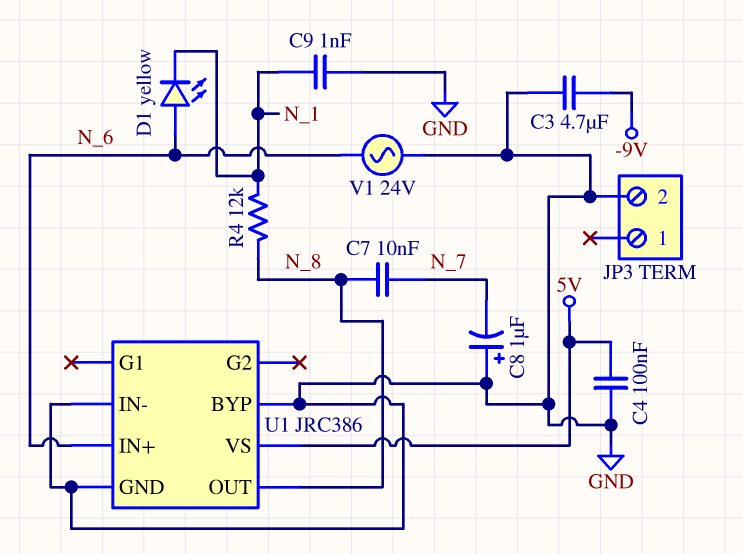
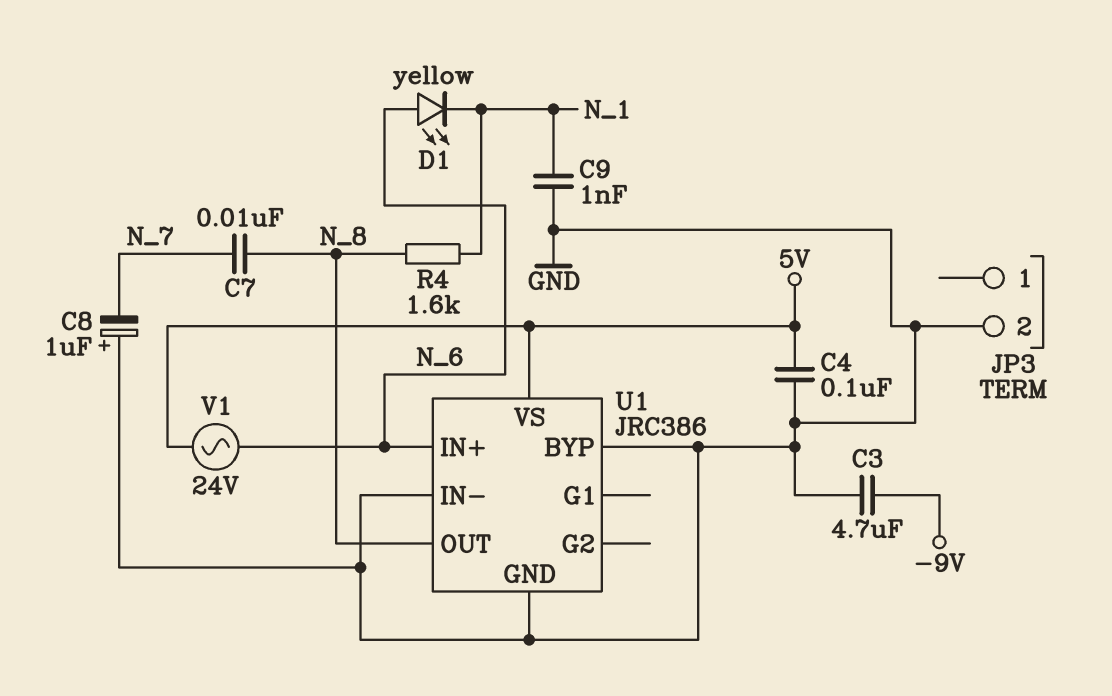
R4: 12k (N_1, N_8) -> 1.6k (N_1, N_8)
V1: AC 24V (GND, N_6) -> AC 24V (5V, N_6)

